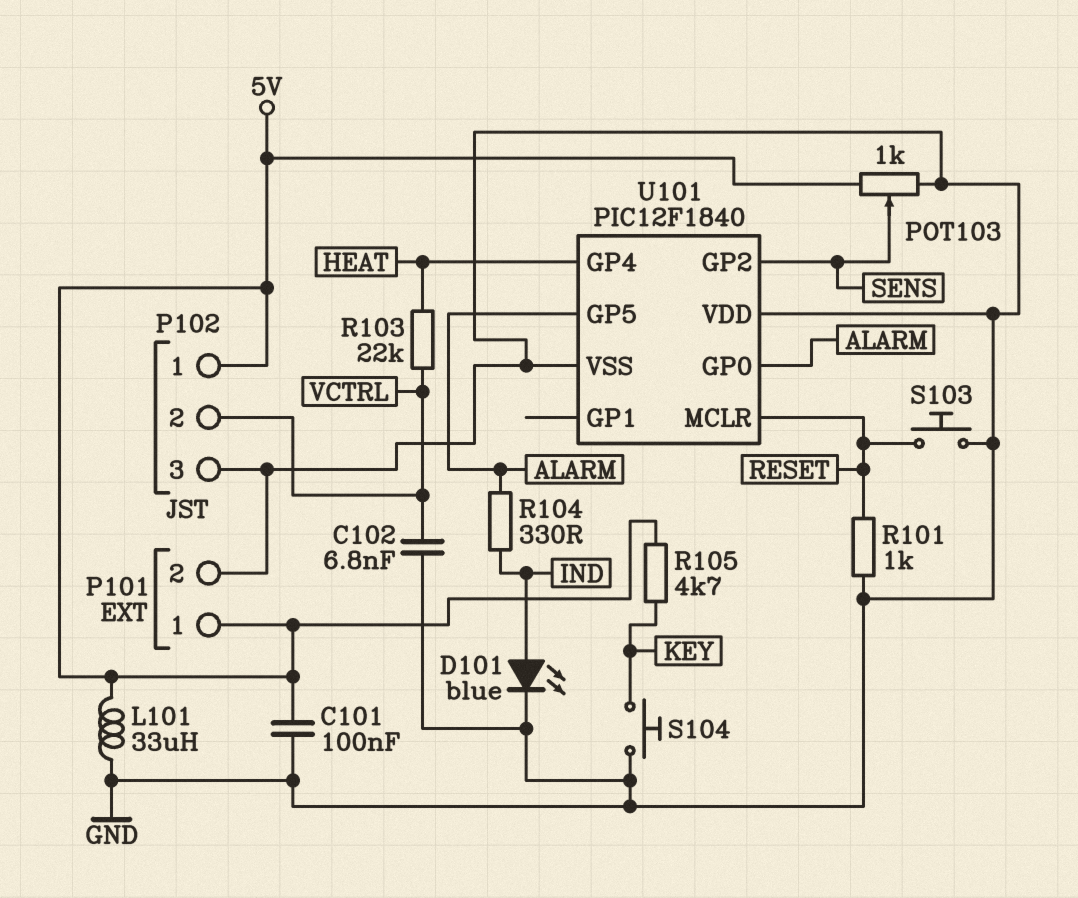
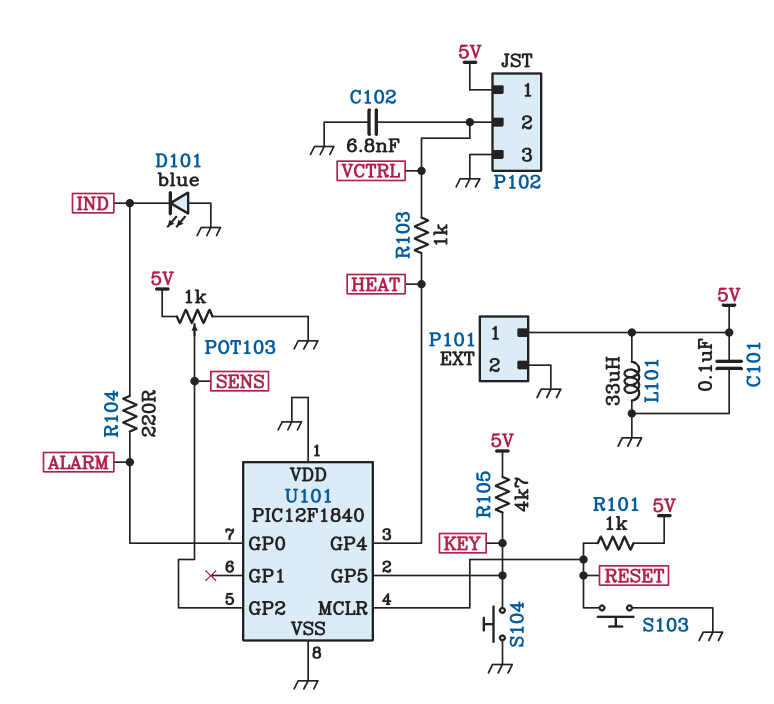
D101: LED blue (A IND, K GND) -> LED blue (A GND, K IND)
R101: 1k (GND, RESET) -> 1k (5V, RESET)
R103: 22k (HEAT, VCTRL) -> 1k (HEAT, VCTRL)
R104: 330 (ALARM, IND) -> 220 (ALARM, IND)
U101 pin GP5: ALARM -> KEY

